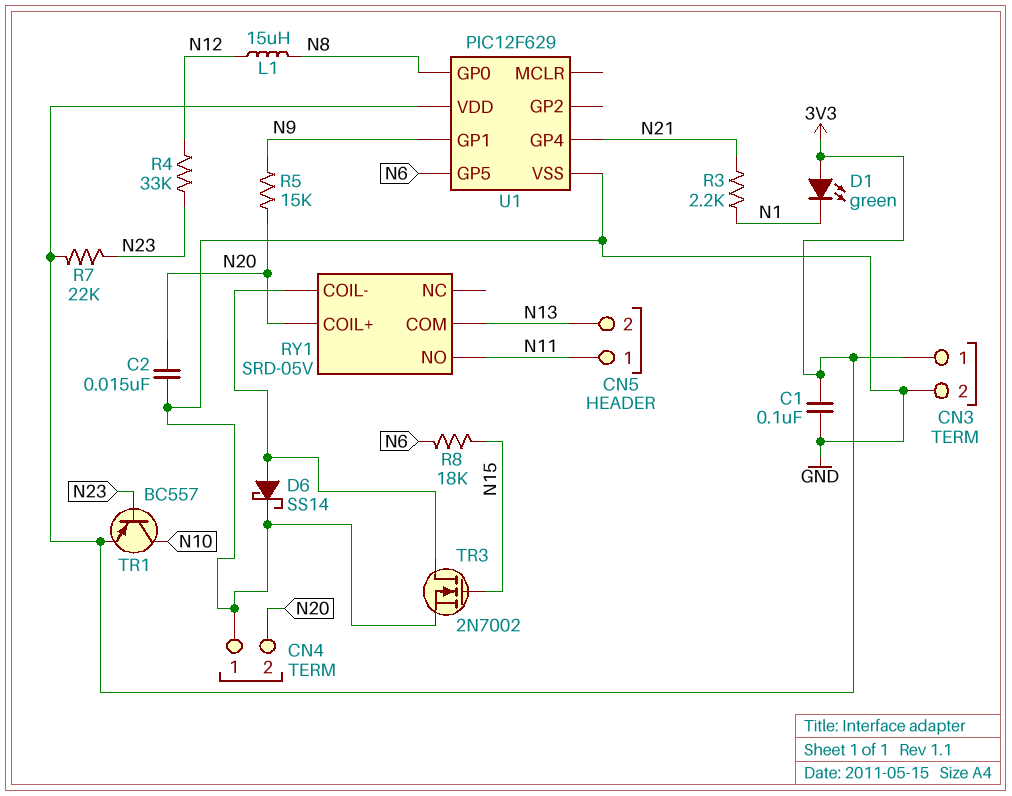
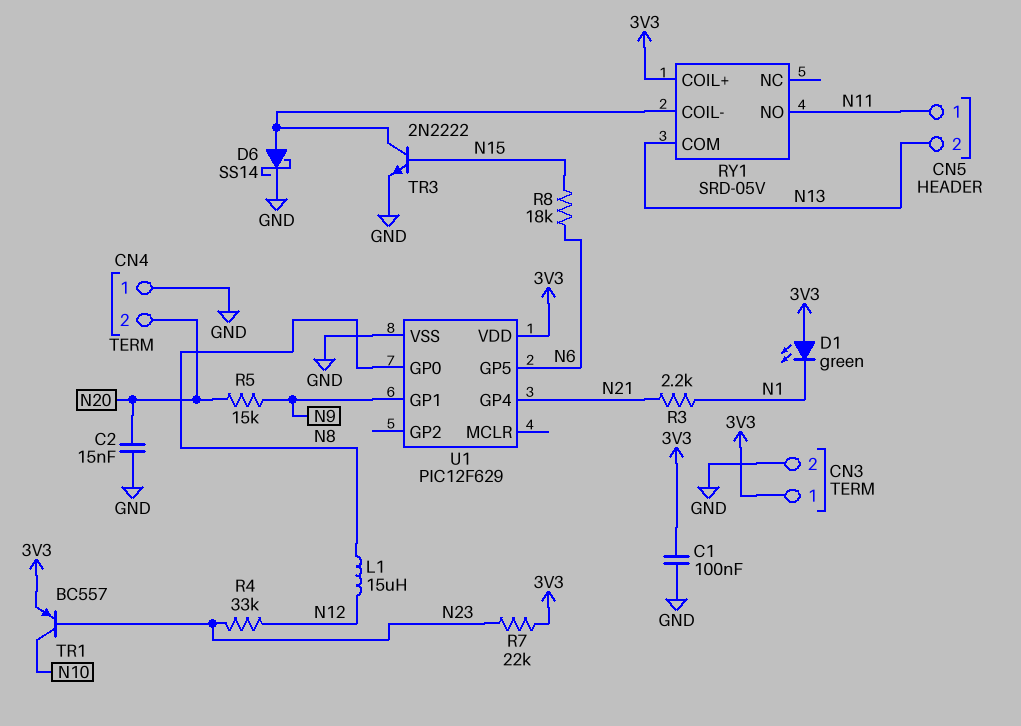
RY1 pin COIL+: N20 -> 3V3
TR3: NMOS 2N7002 (G N15, D RY1/COIL-, S GND) -> NPN 2N2222 (B N15, C RY1/COIL-, E GND)

